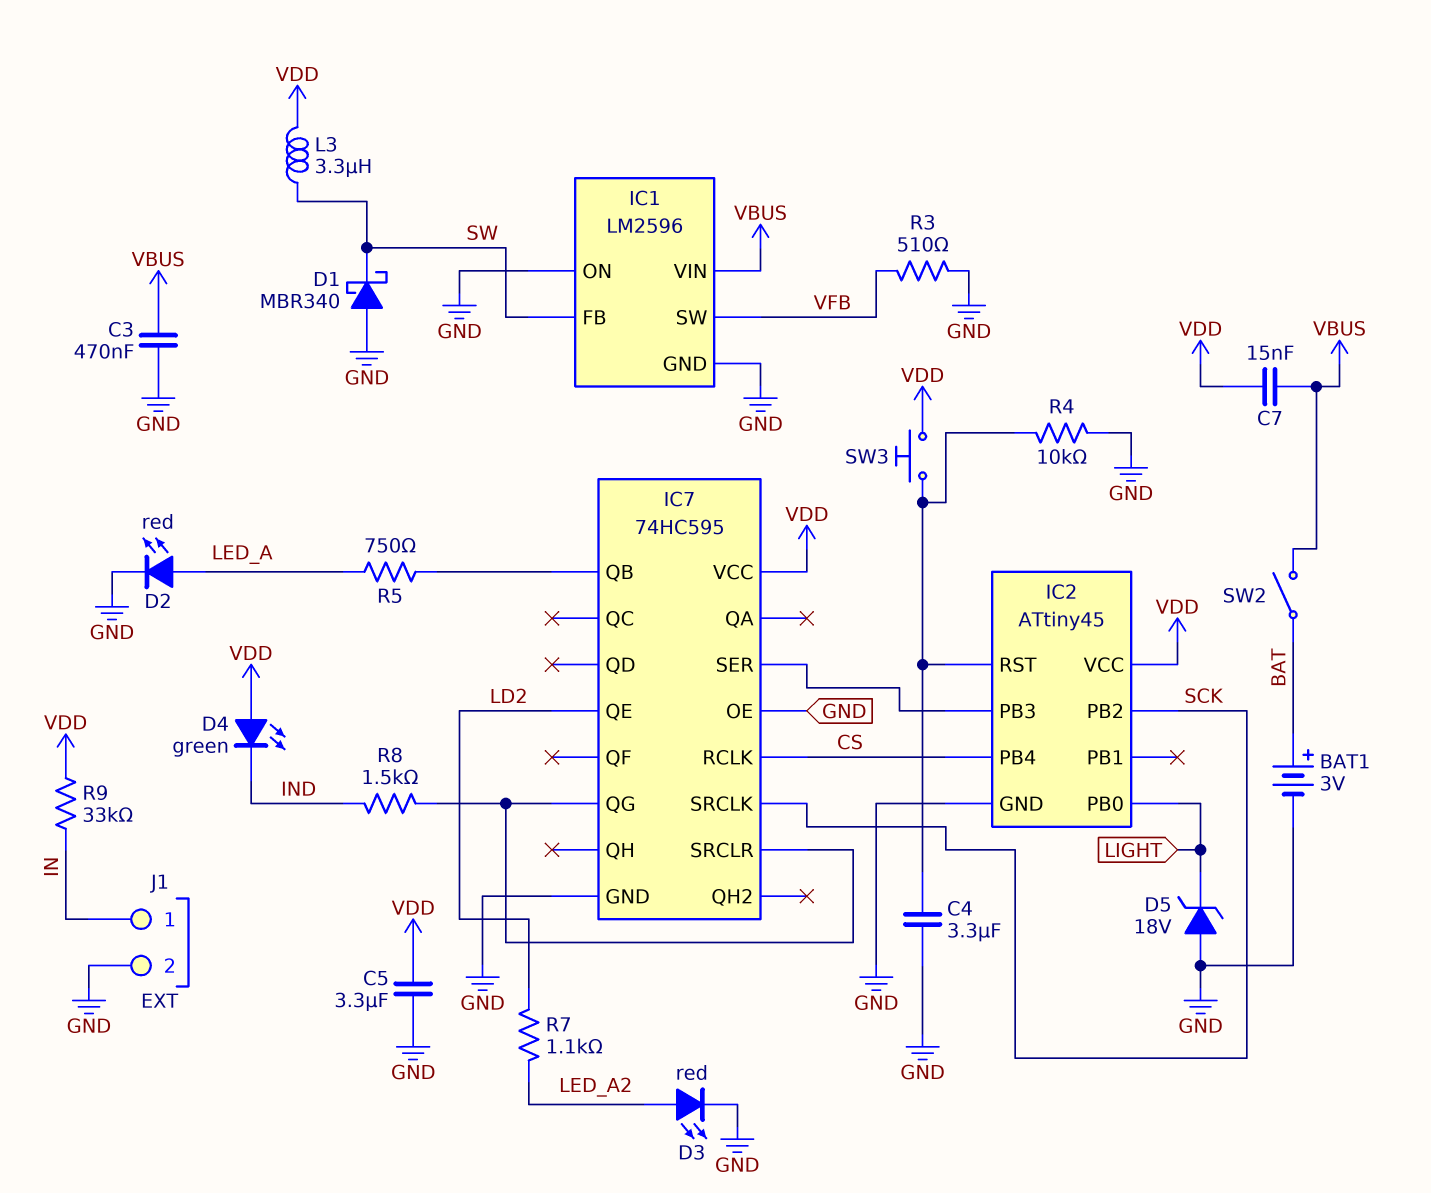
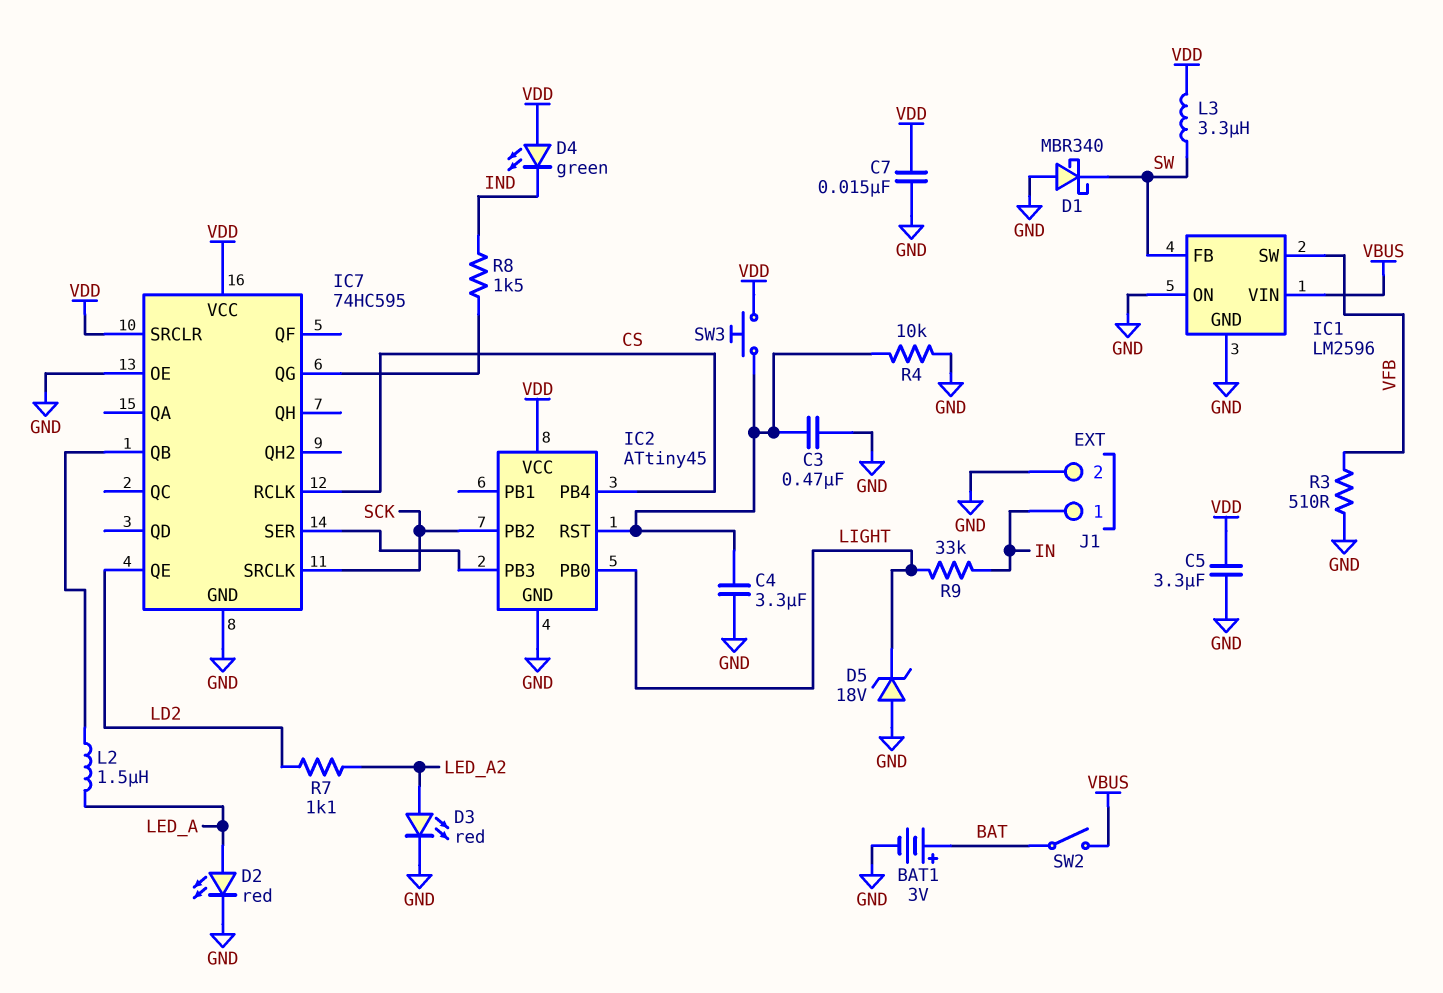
C3: 470nF (GND, VBUS) -> 470nF (GND, IC2/RST)
C7: 15nF (VBUS, VDD) -> 15nF (GND, VDD)
IC7 pin SRCLR: IC7/QG -> VDD
L2: none -> 1.5uH (IC7/QB, LED_A)
R5: 750 (IC7/QB, LED_A) -> none
R9: 33k (IN, VDD) -> 33k (IN, LIGHT)

